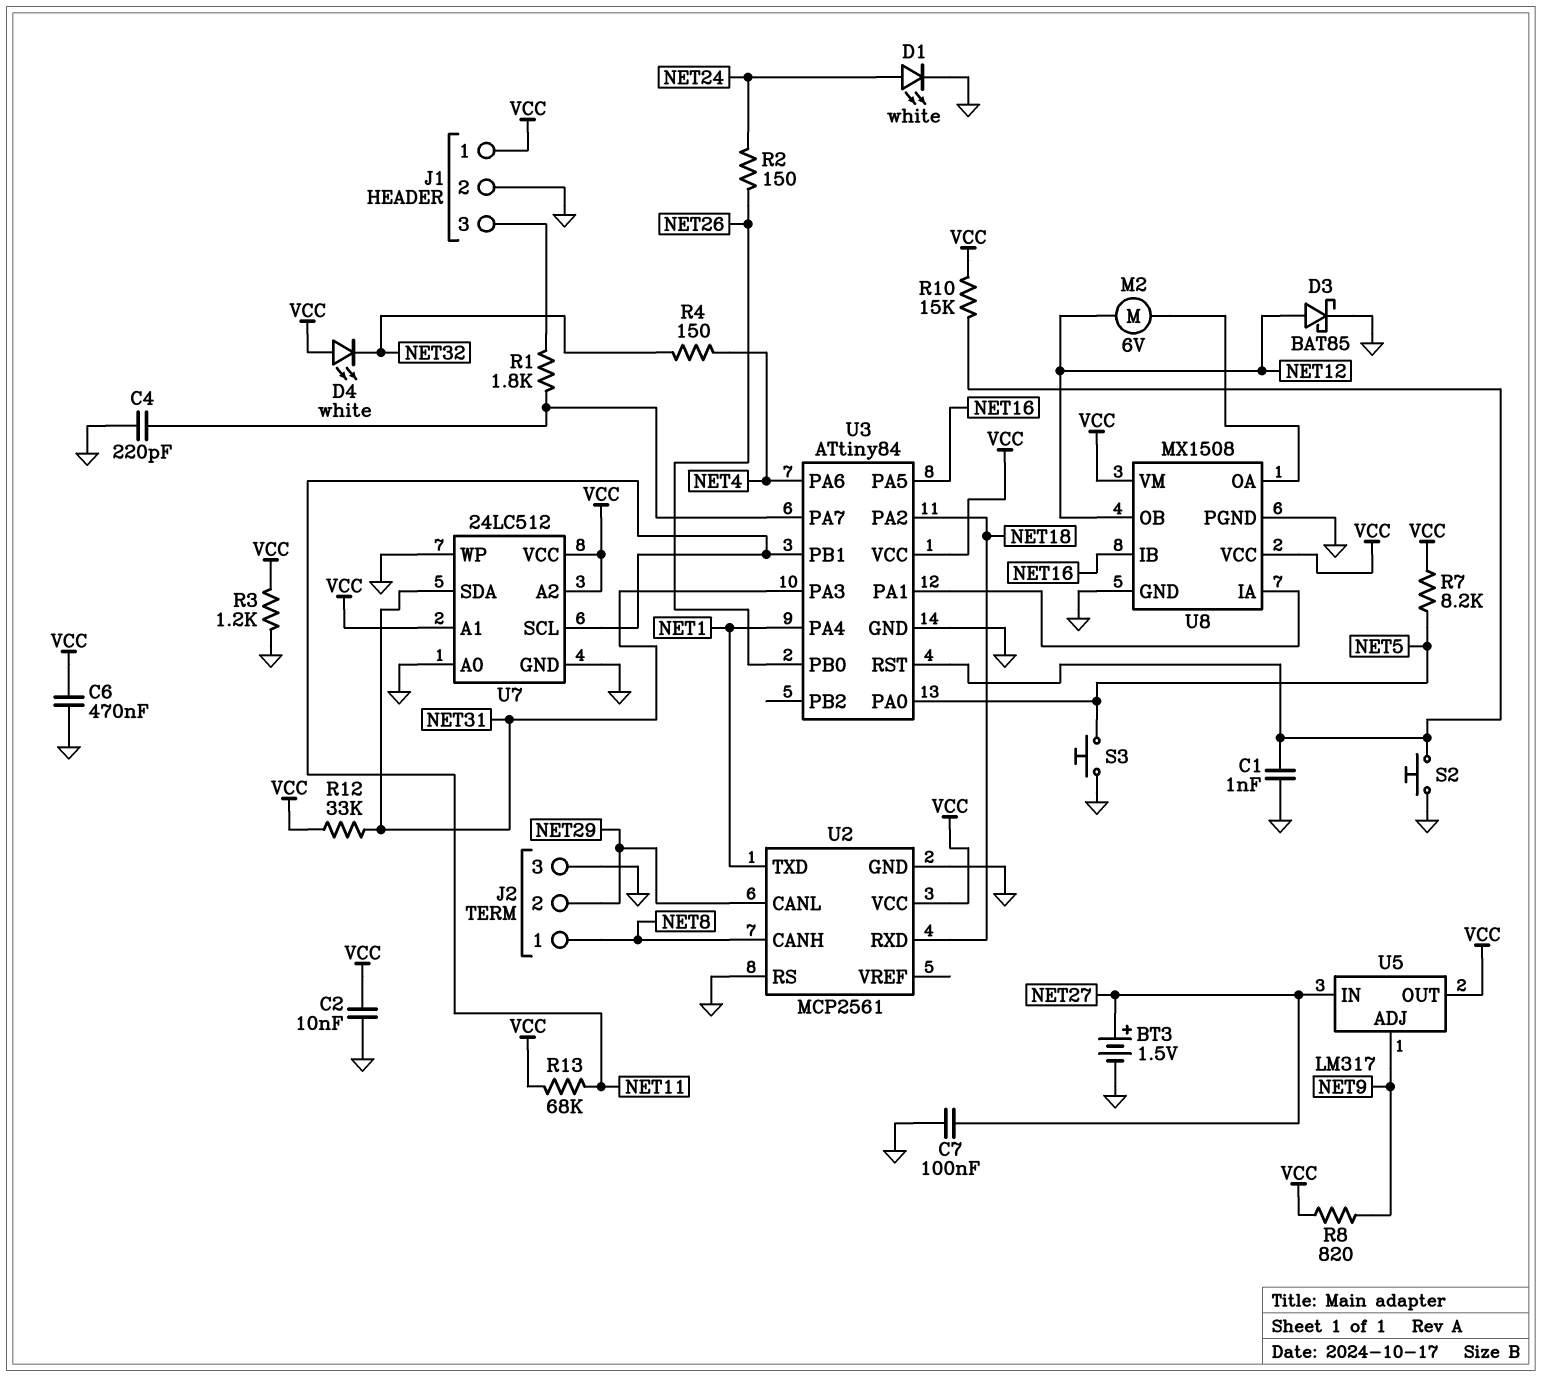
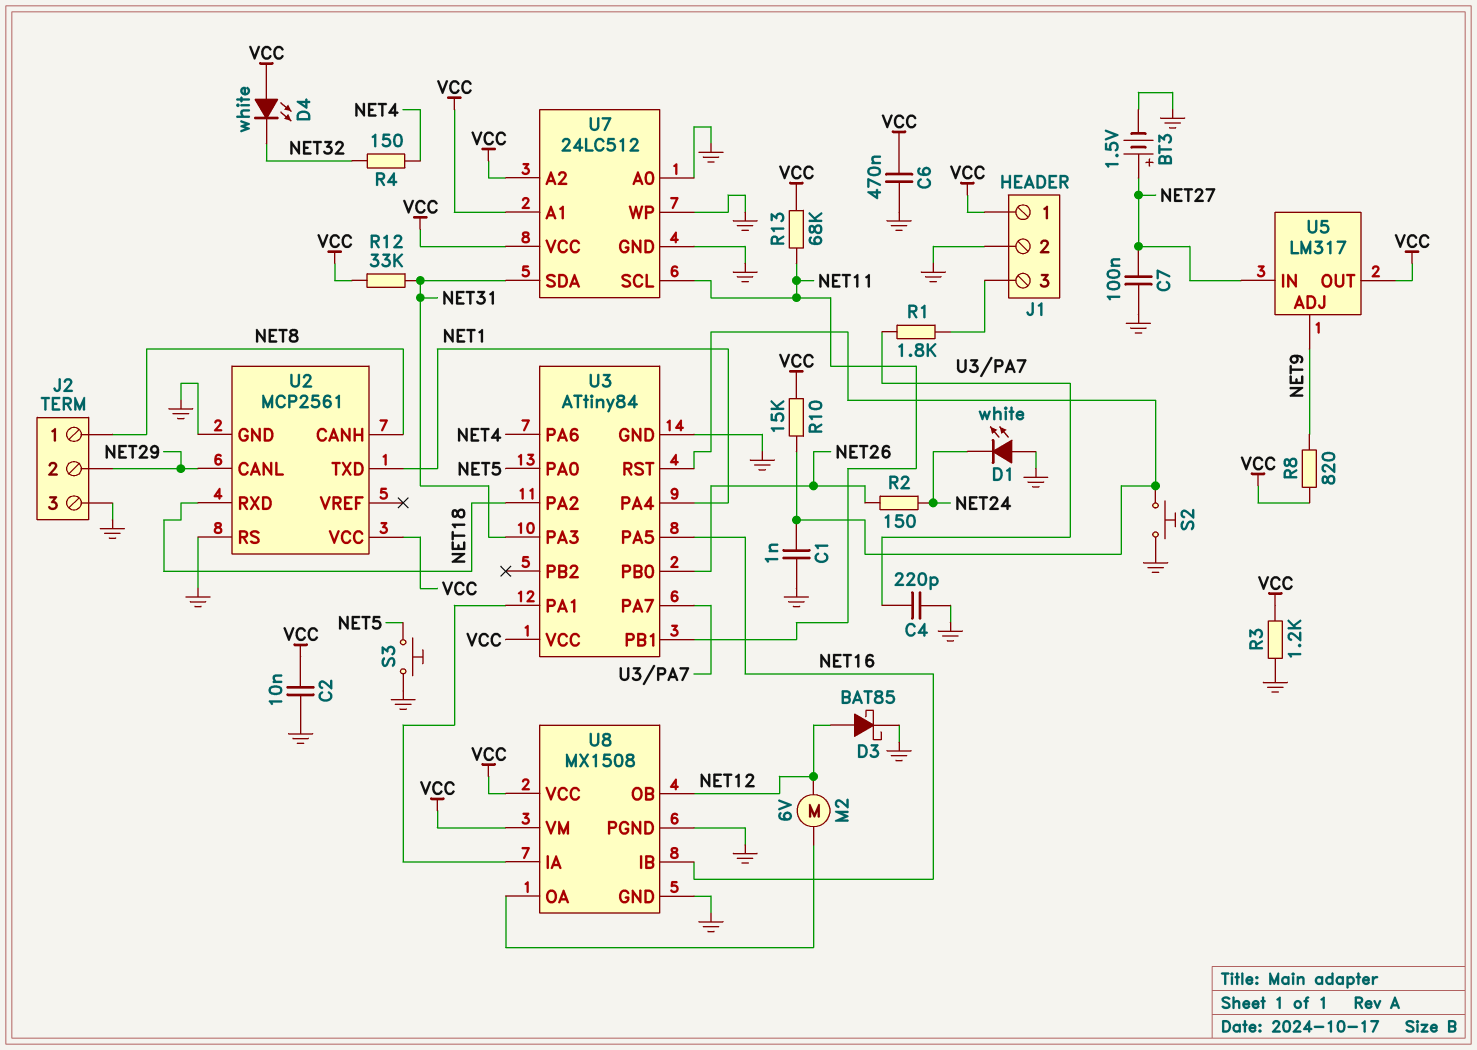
D1: LED white (A NET24, K GND) -> LED white (A GND, K NET24)
R7: 8.2k (NET5, VCC) -> none

